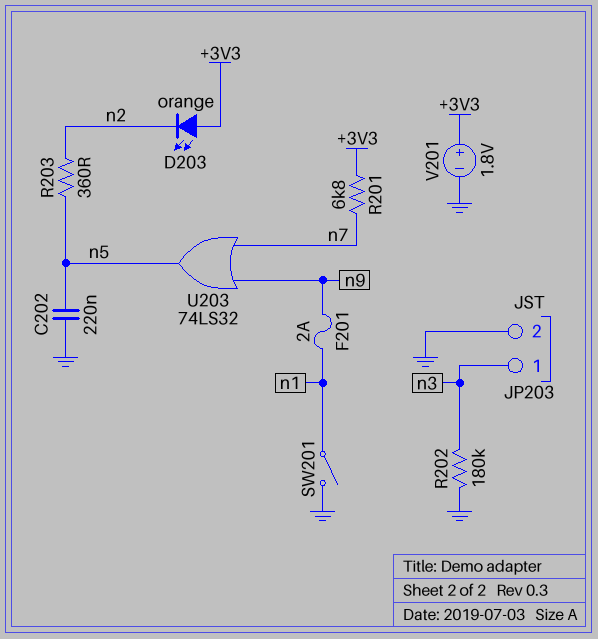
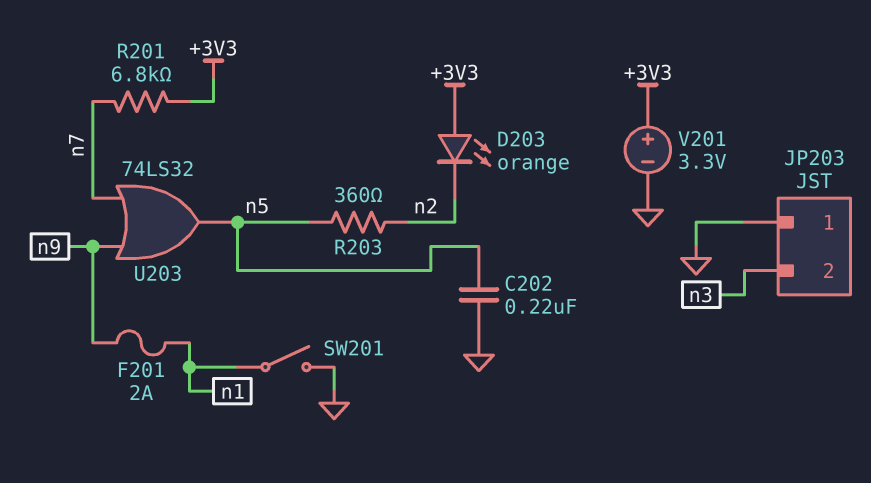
JP203 pin 1: n3 -> GND
JP203 pin 2: GND -> n3
R202: 180k (GND, n3) -> none
V201: 1.8V (plus +3V3, minus GND) -> 3.3V (plus +3V3, minus GND)

